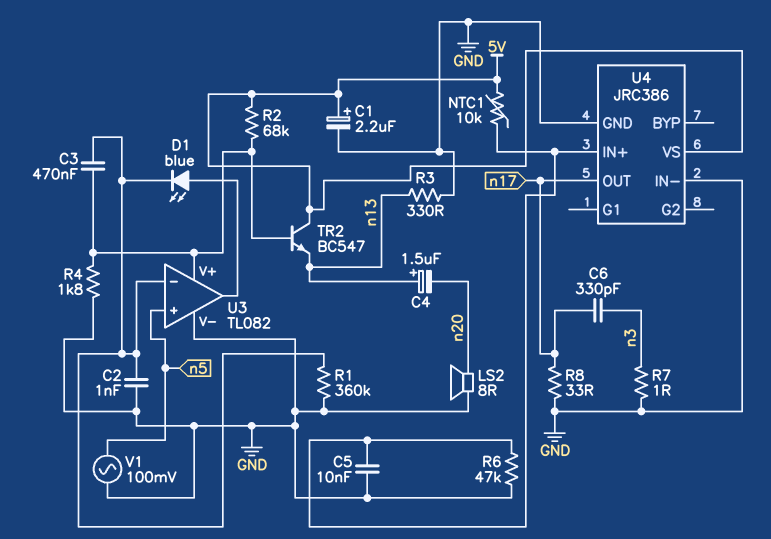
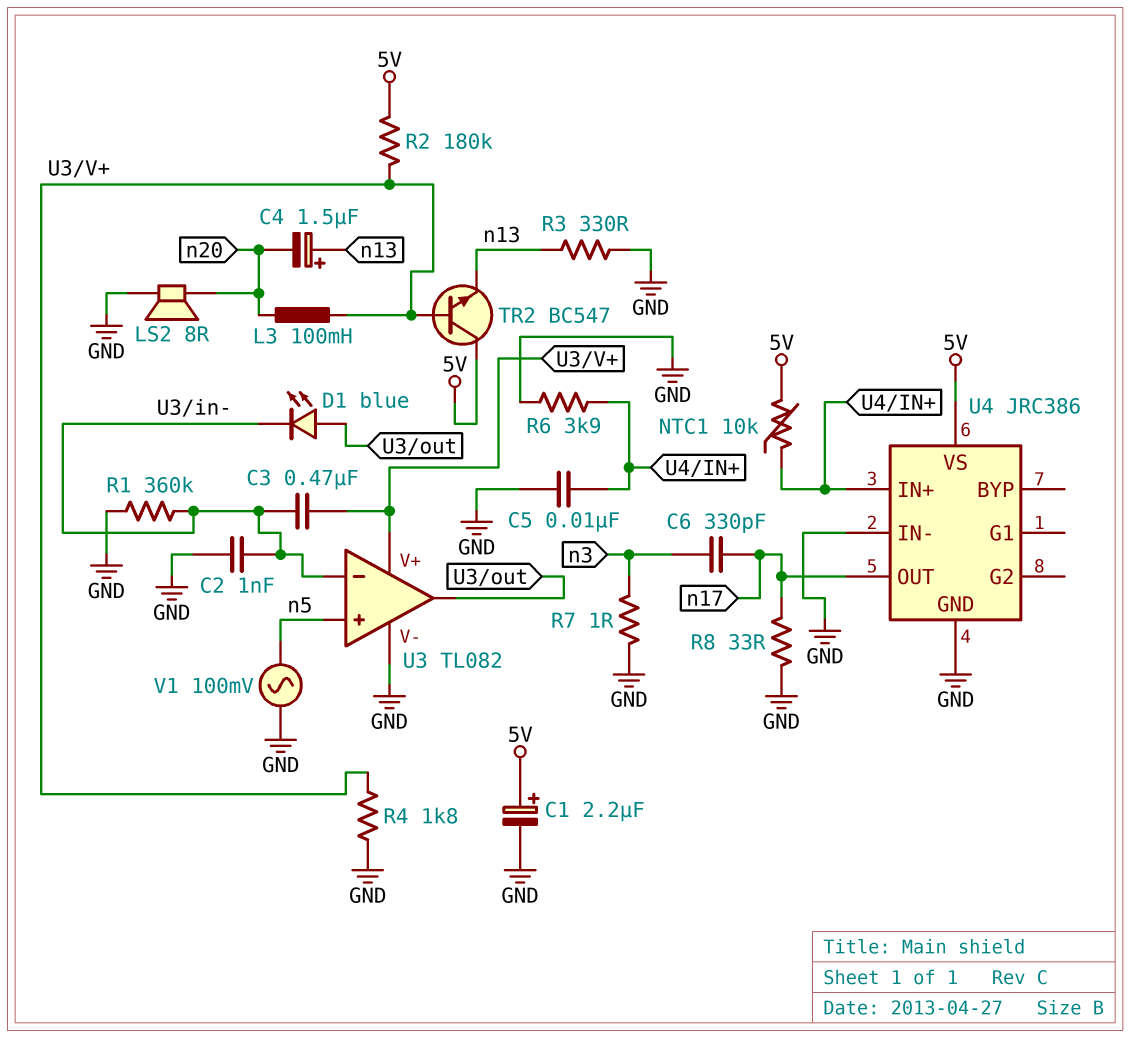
L3: none -> 100mH (U3/V+, n20)
R2: 68k (5V, U3/V+) -> 180k (5V, U3/V+)
R6: 47k (GND, U4/IN+) -> 3.9k (GND, U4/IN+)

